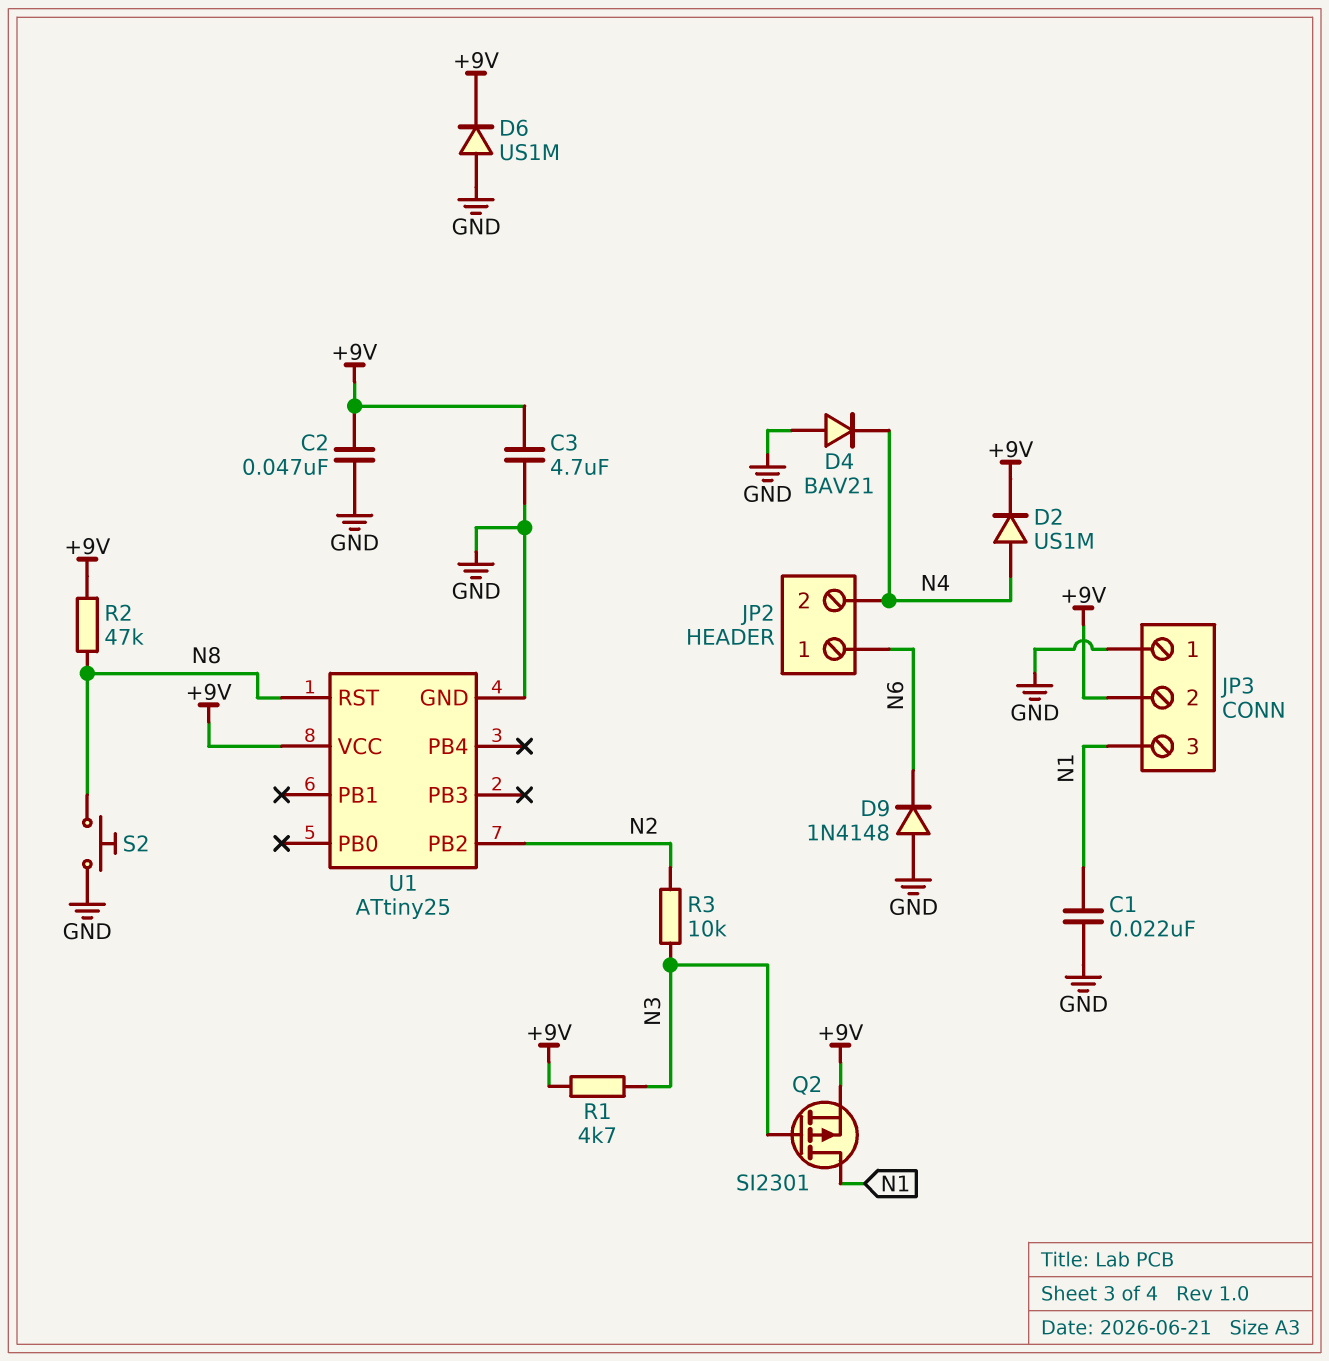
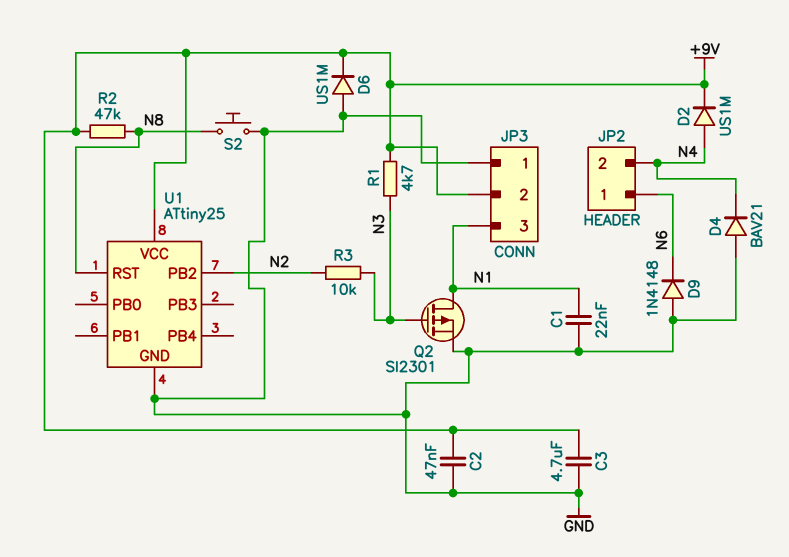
Q2: PMOS SI2301 (G N3, D N1, S +9V) -> PMOS SI2301 (G N3, D N1, S GND)

